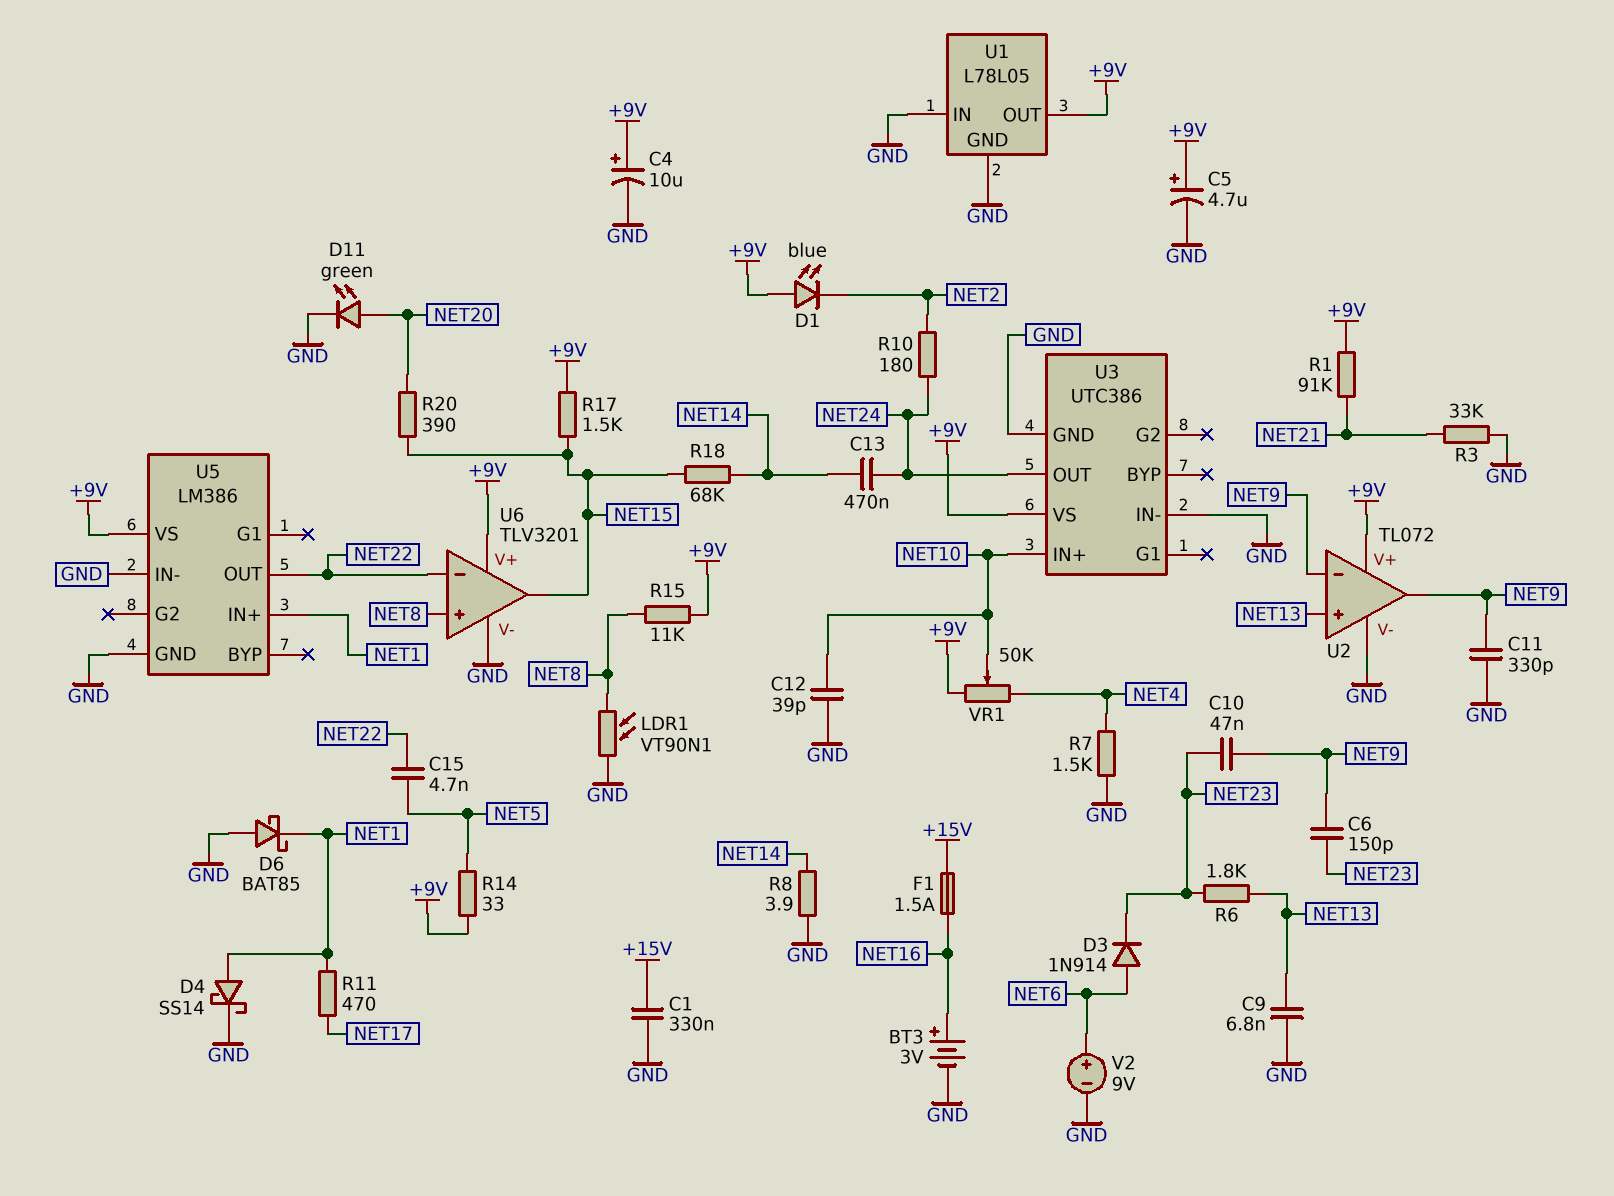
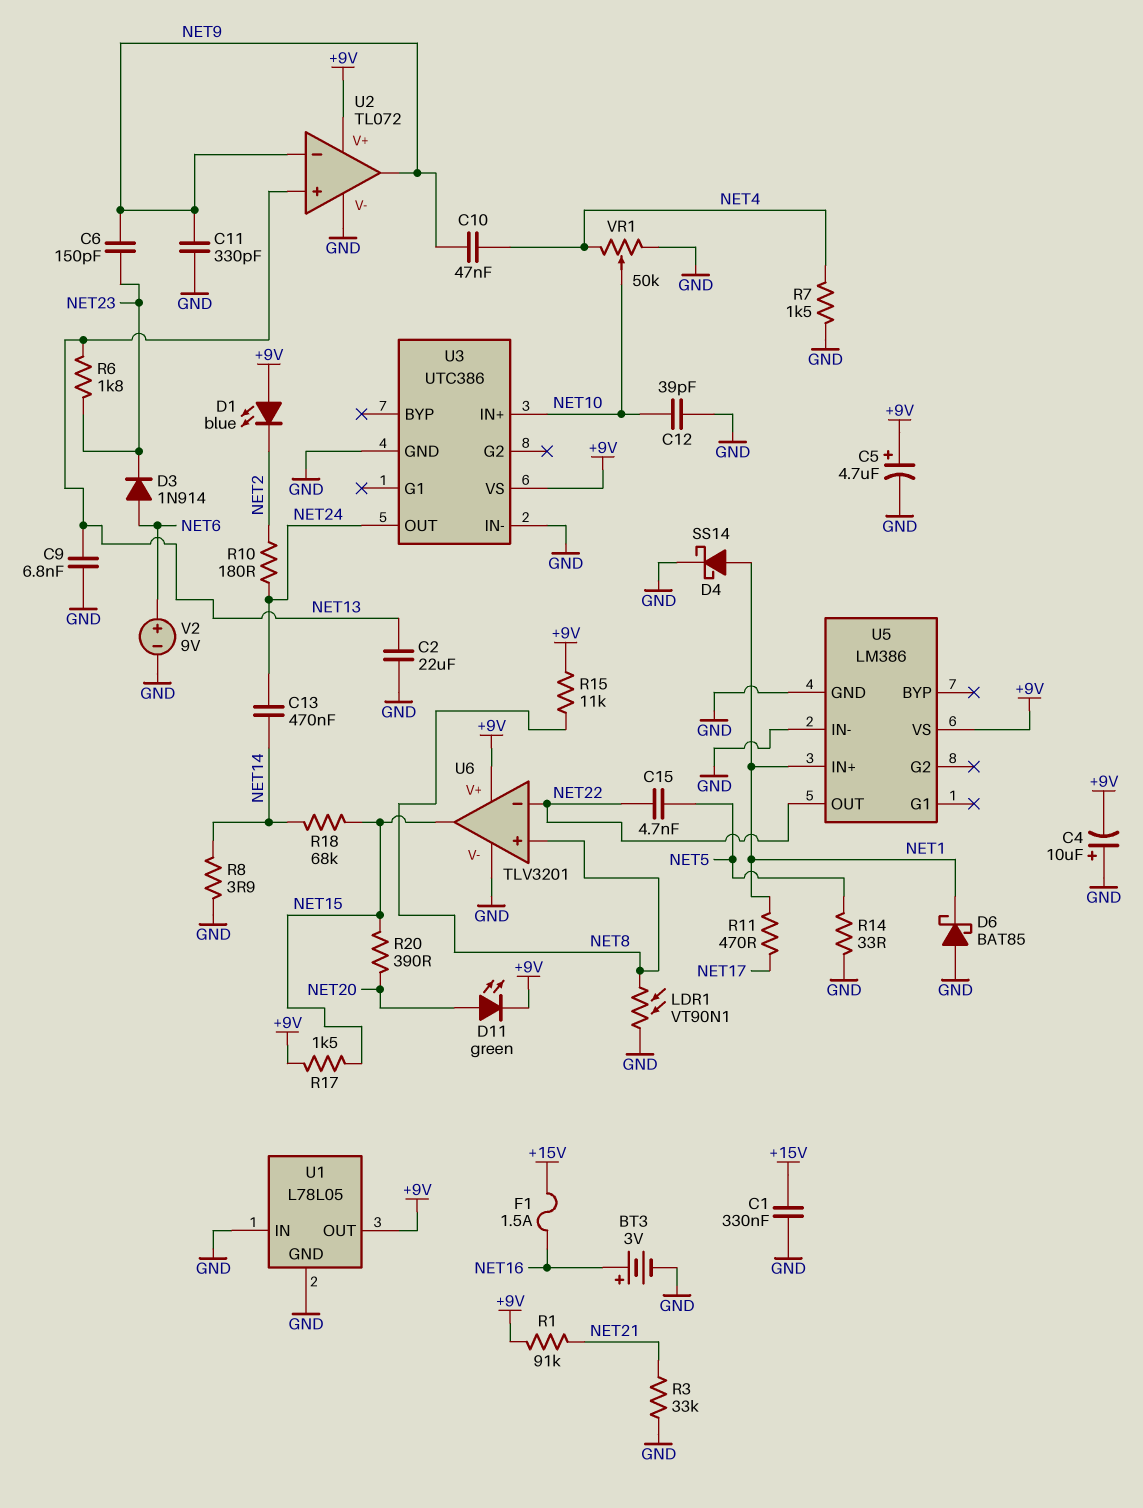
C2: none -> 22uF (GND, NET13)
C4: 10uF (plus +9V, minus GND) -> 10uF (plus GND, minus +9V)
C10: 47nF (NET9, NET23) -> 47nF (NET4, NET9)
D11: LED green (A NET20, K GND) -> LED green (A NET20, K +9V)
R14: 33 (+9V, NET5) -> 33 (GND, NET5)
VR1: 50k (+9V, NET4, wiper NET10) -> 50k (GND, NET4, wiper NET10)

